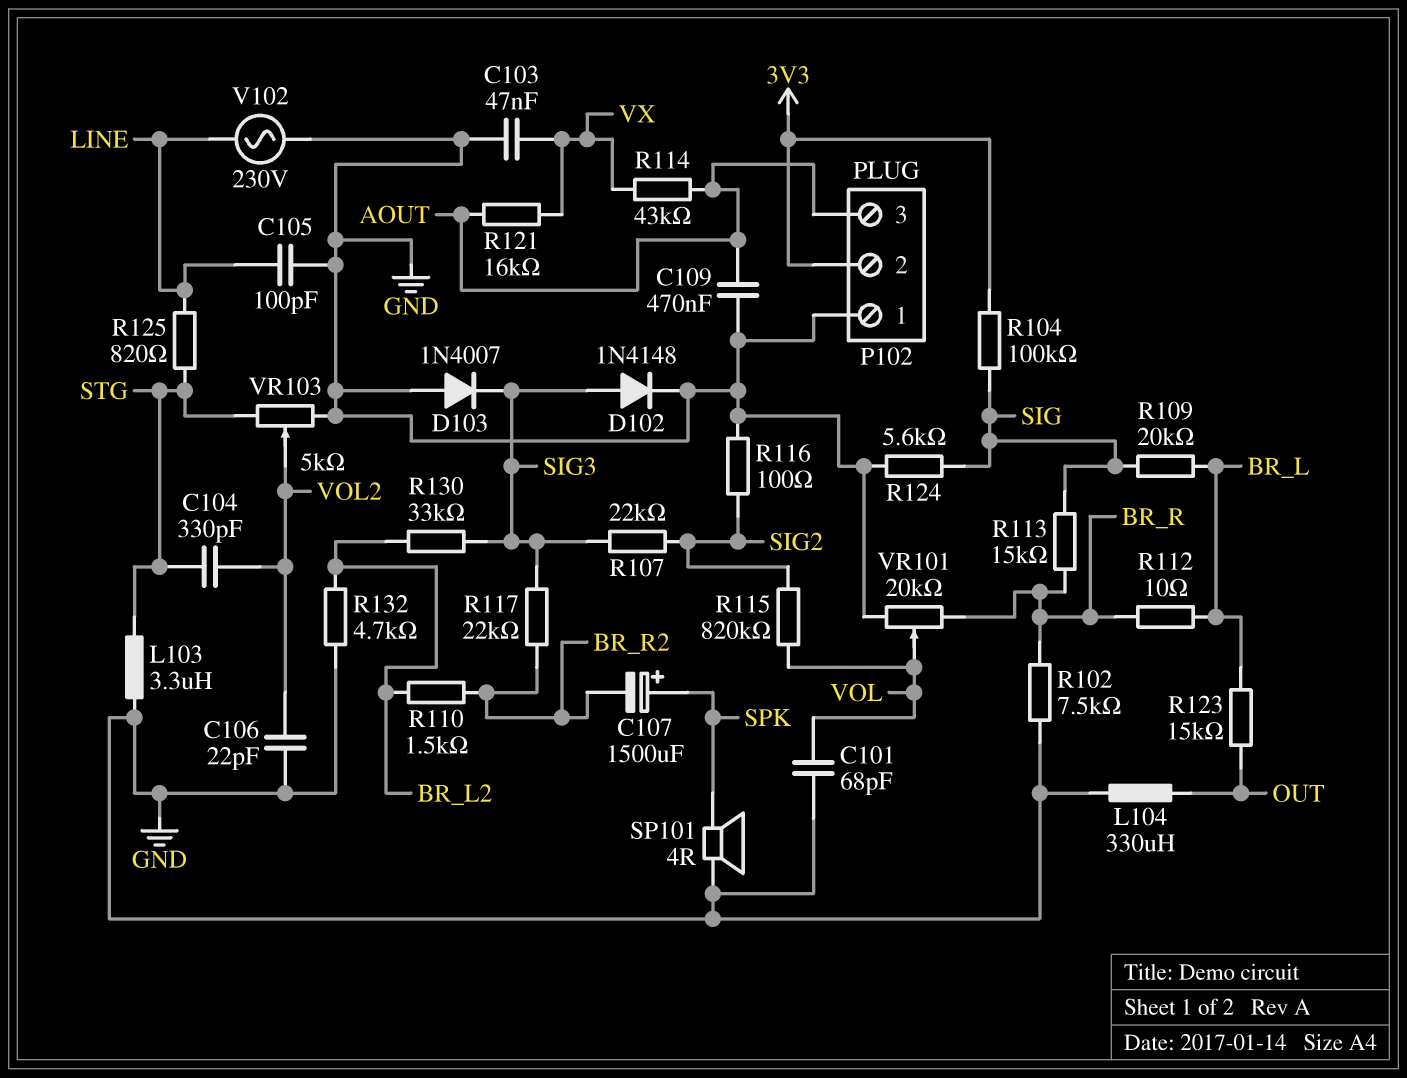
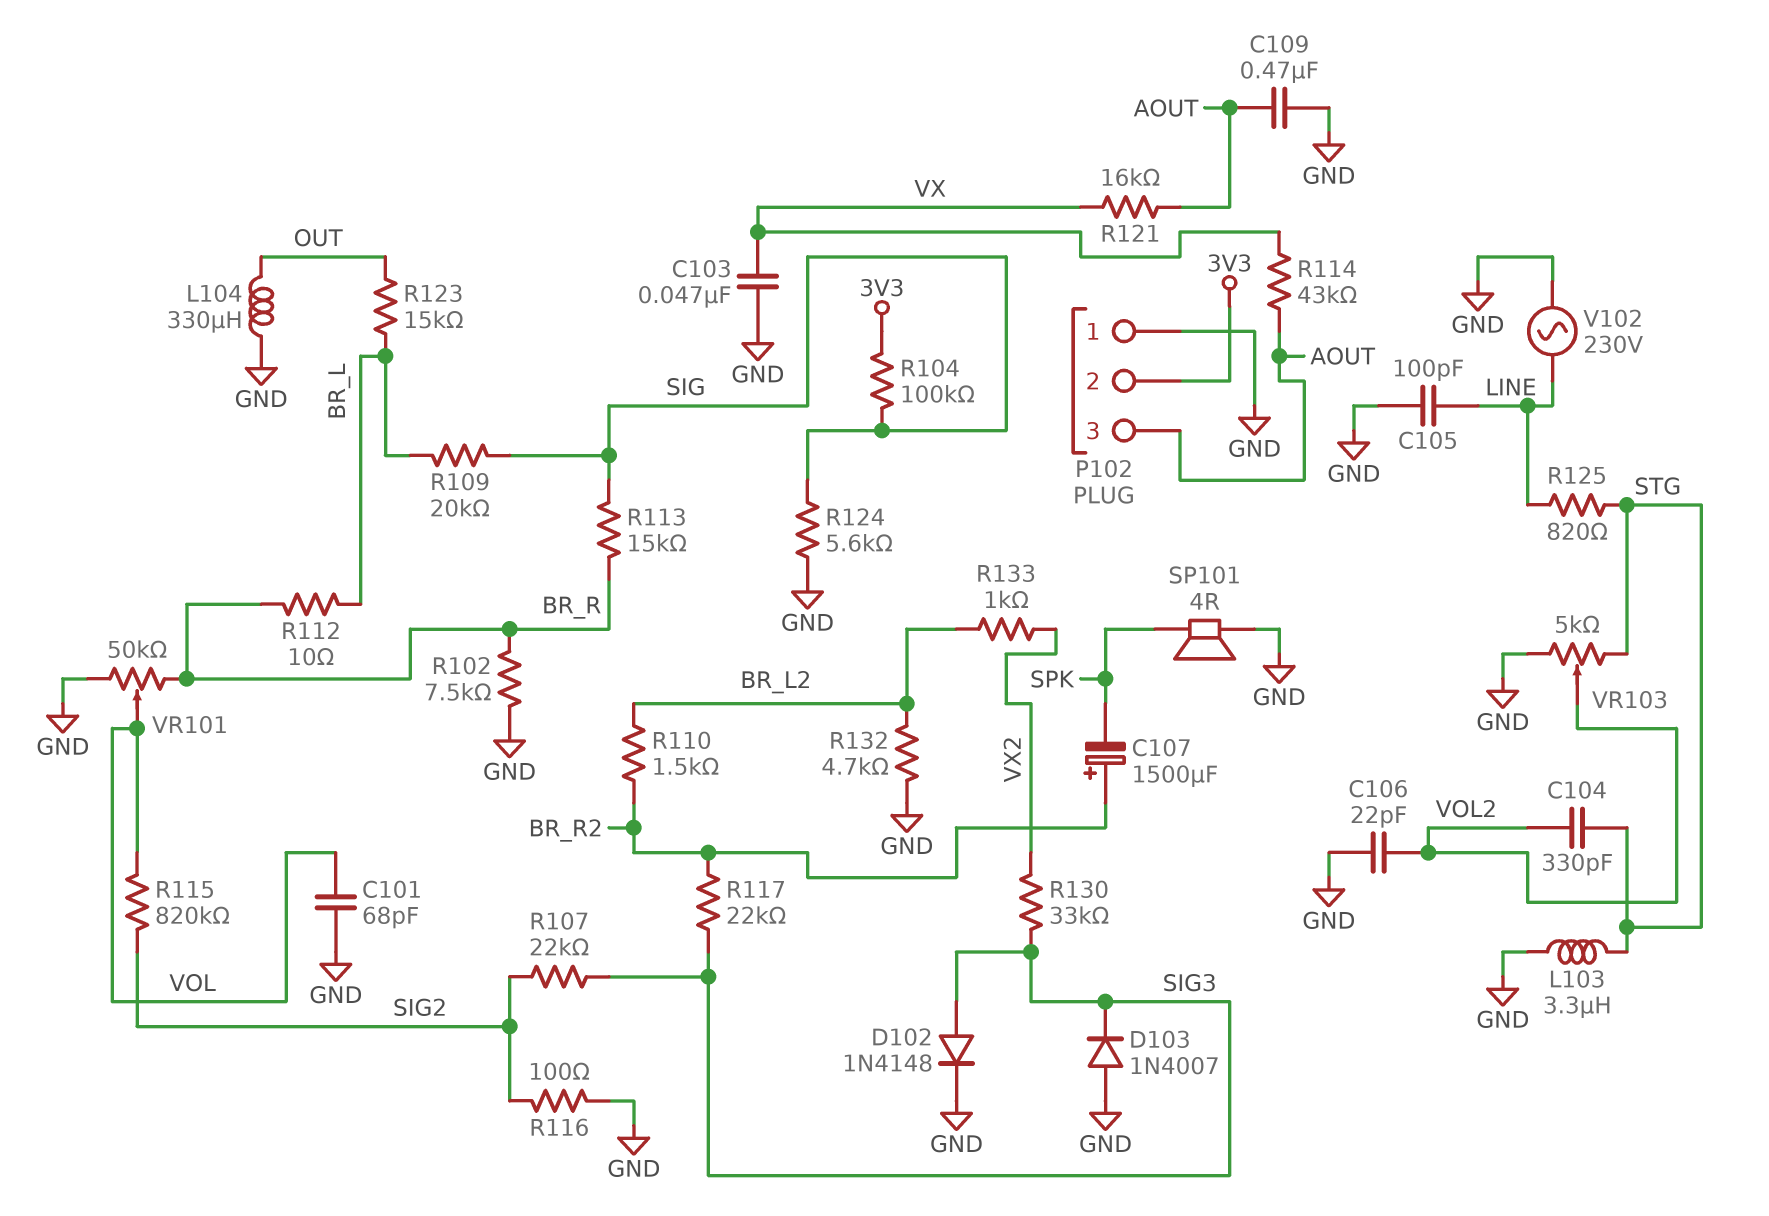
C107: 1500uF (plus SPK, minus BR_R2) -> 1500uF (plus BR_R2, minus SPK)
R130: 33k (BR_L2, SIG3) -> 33k (SIG3, VX2)
R133: none -> 1k (BR_L2, VX2)
VR101: 20k (BR_R, GND, wiper VOL) -> 50k (BR_R, GND, wiper VOL)

